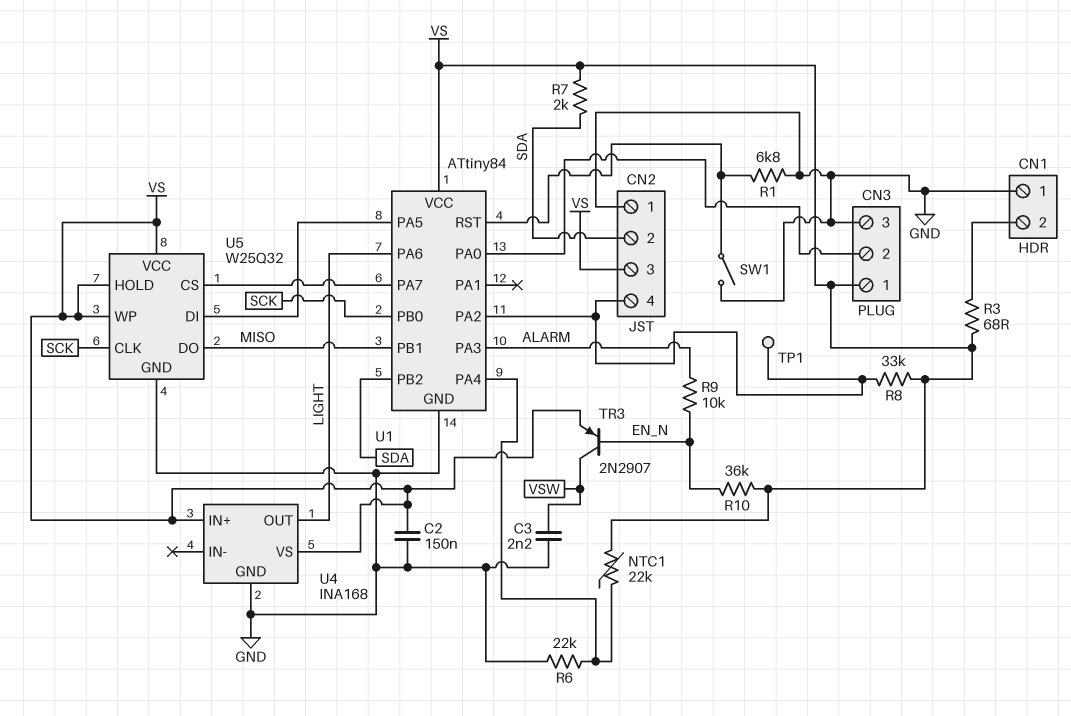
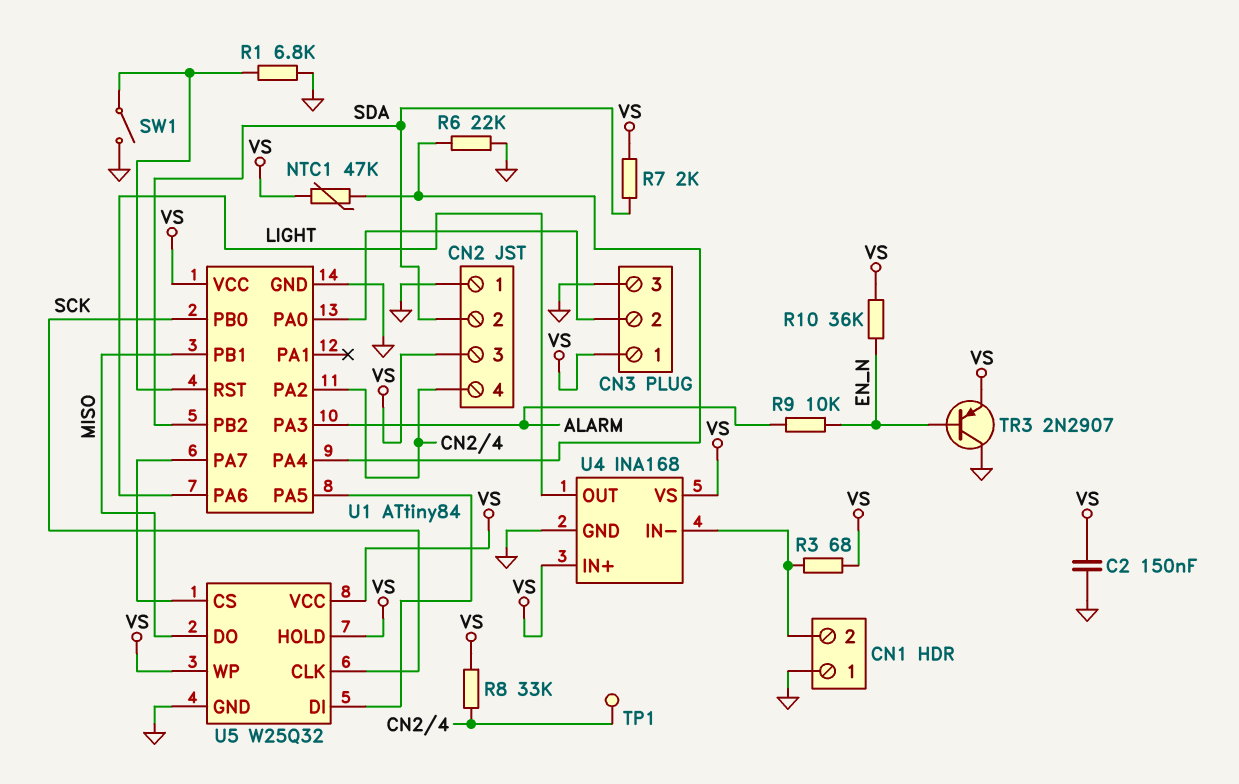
C3: 2.2nF (GND, VSW) -> none
NTC1: 22k (U1/PA4, VS) -> 47k (U1/PA4, VS)
TR3: PNP 2N2907 (B EN_N, C VSW, E VS) -> PNP 2N2907 (B EN_N, C GND, E VS)
U4 pin IN-: none -> CN1/2

